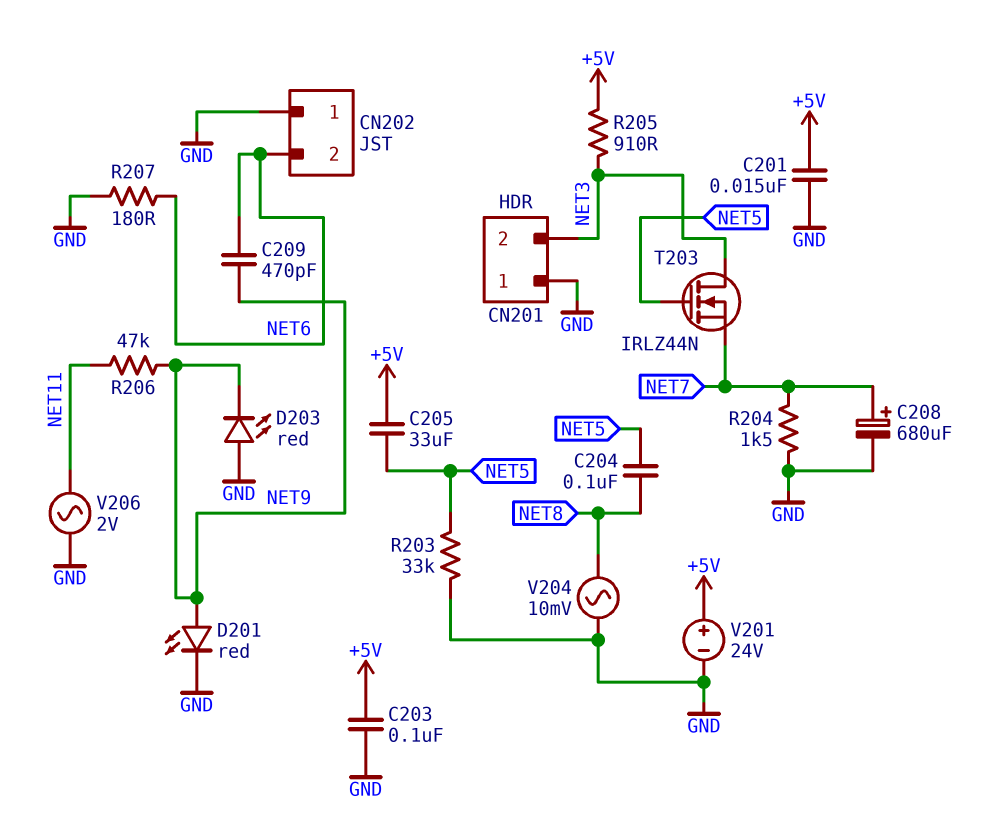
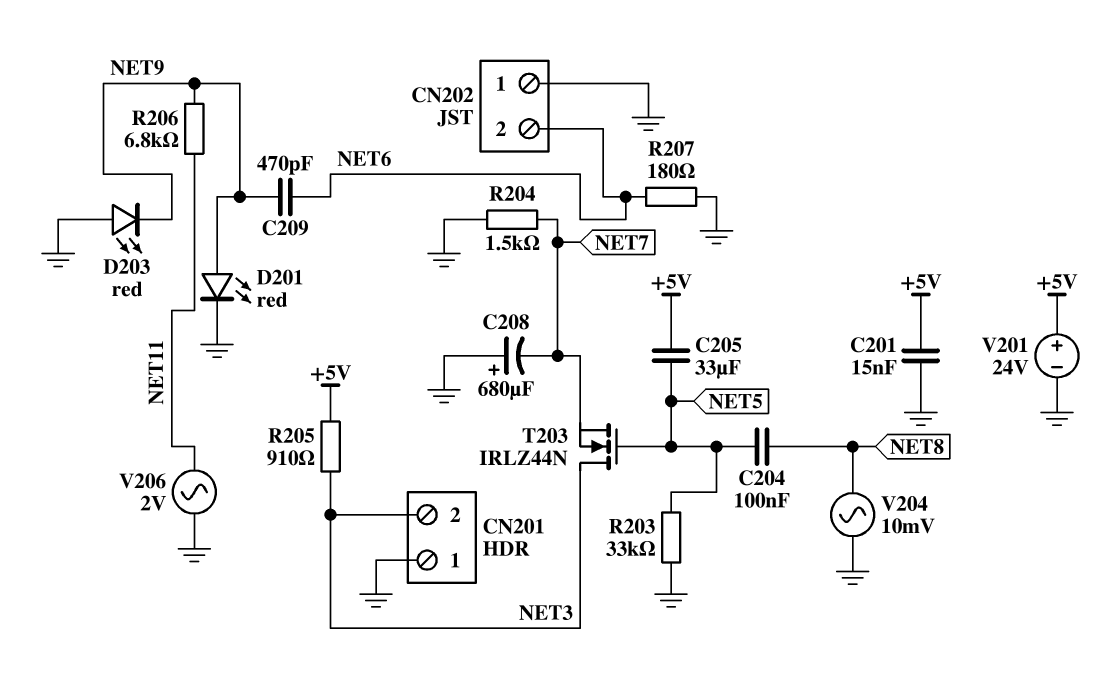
C203: 100nF (+5V, GND) -> none
C208: 680uF (plus NET7, minus GND) -> 680uF (plus GND, minus NET7)
R206: 47k (NET9, NET11) -> 6.8k (NET9, NET11)

